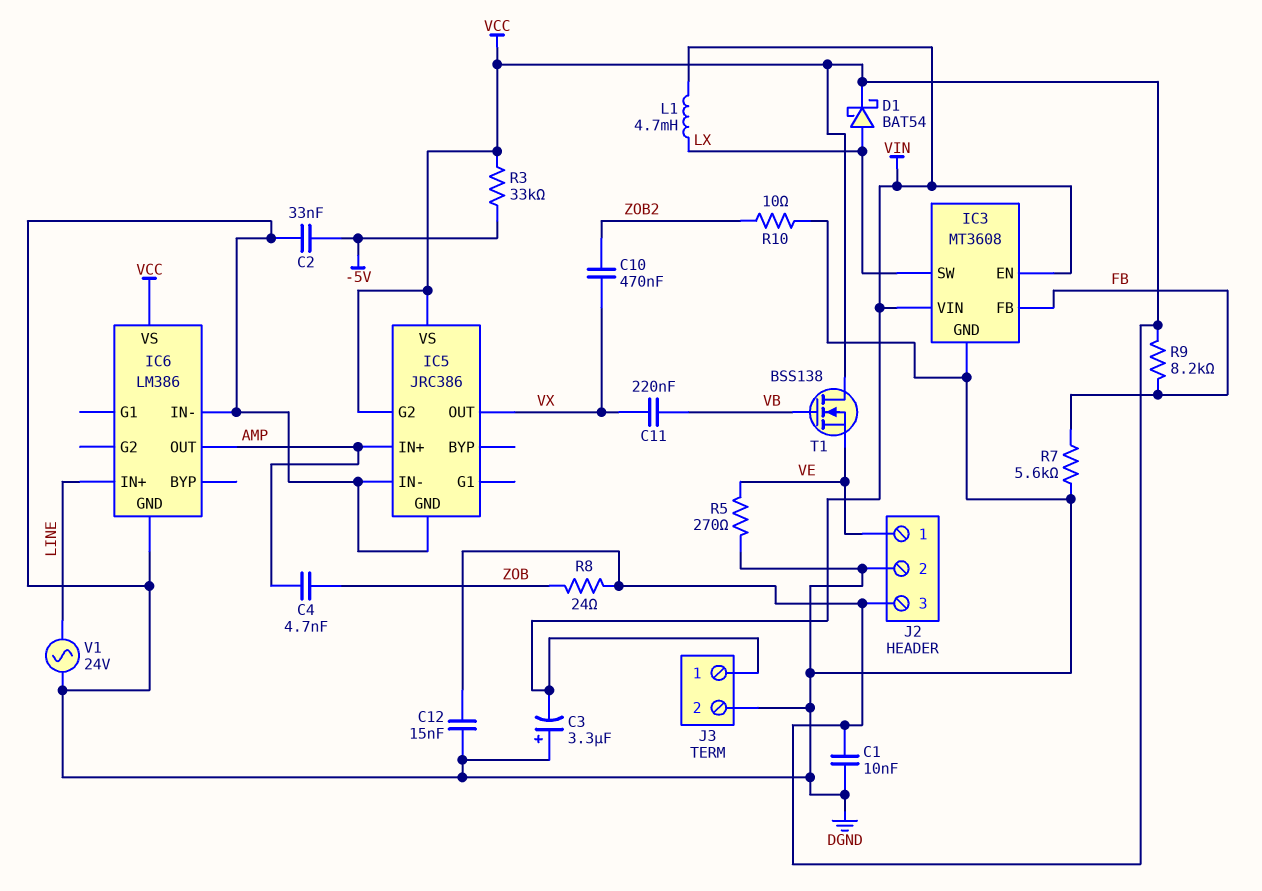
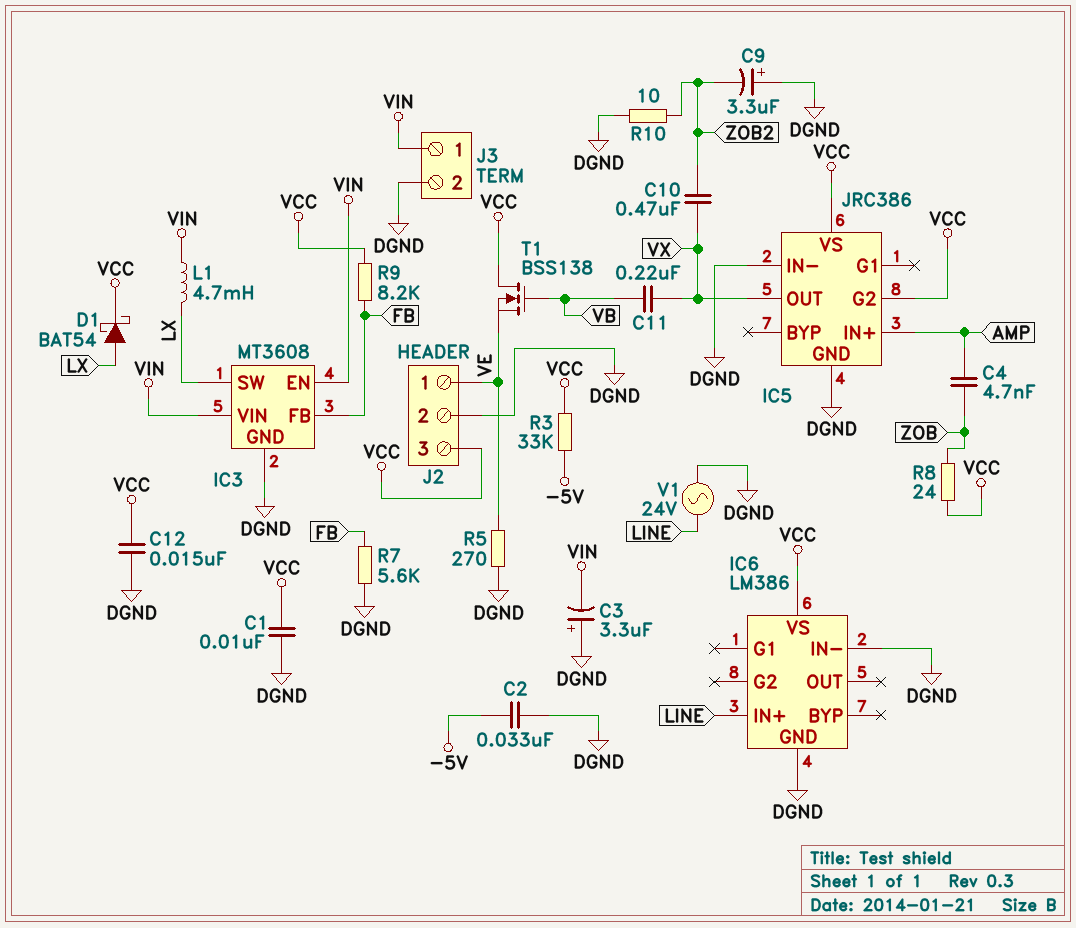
C9: none -> 3.3uF (plus DGND, minus ZOB2)
IC6 pin OUT: AMP -> none

